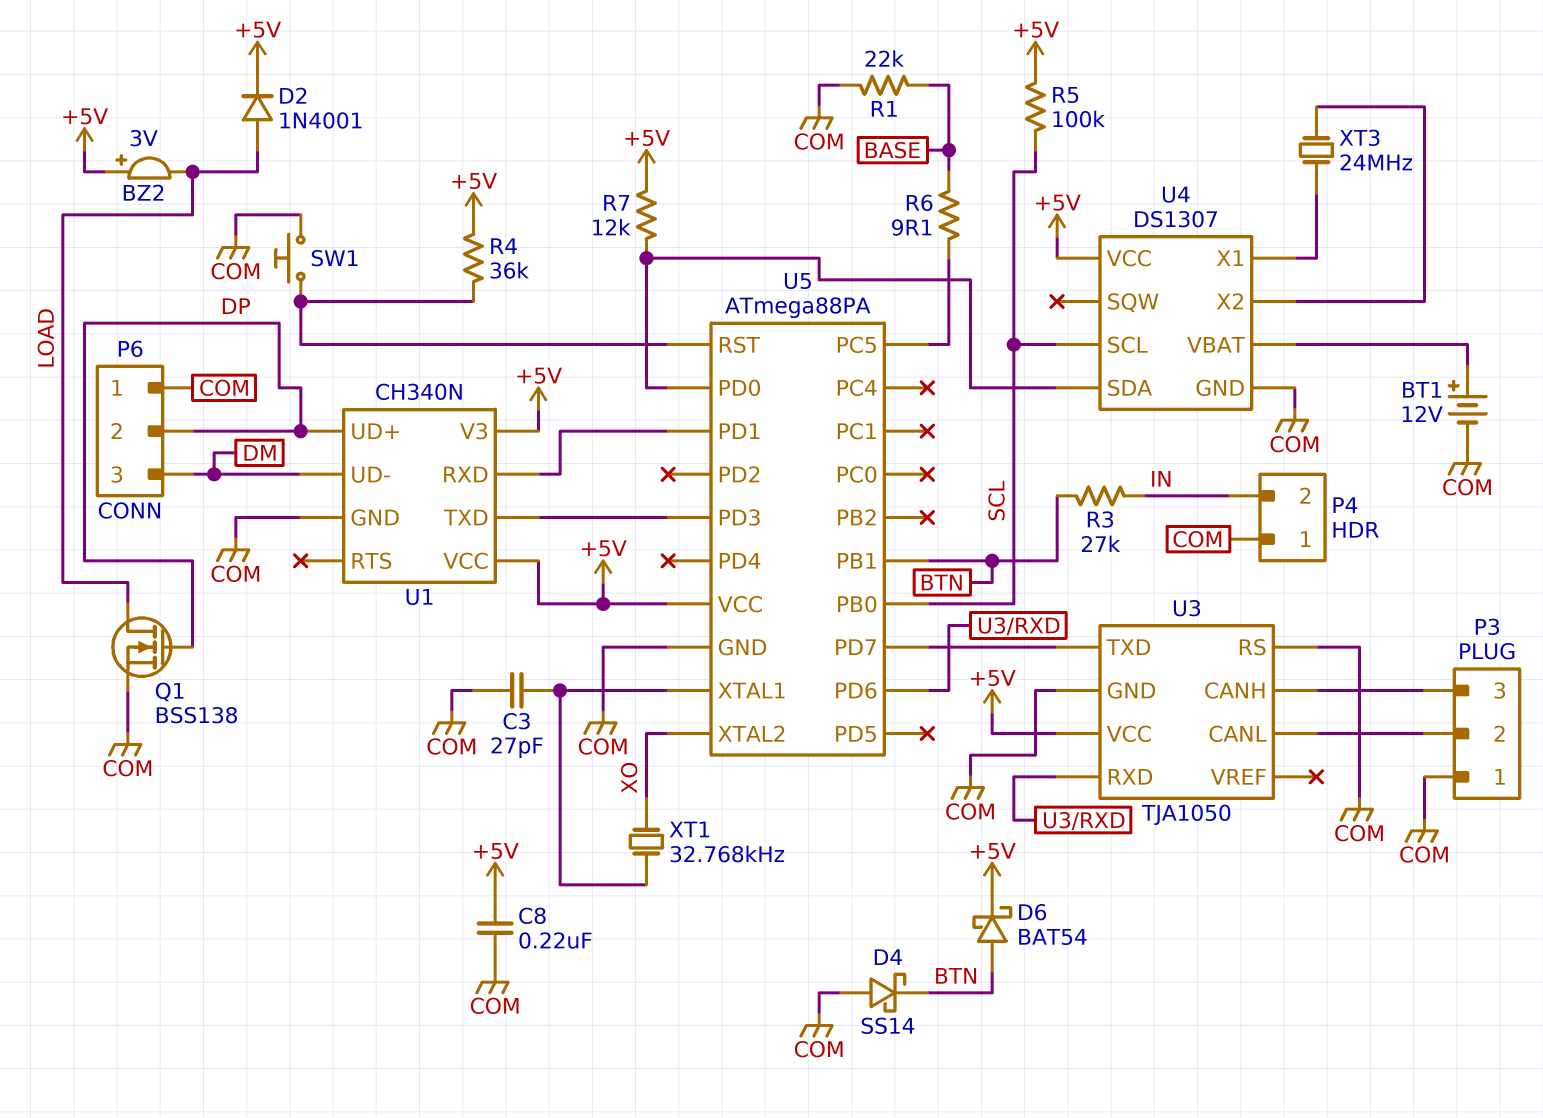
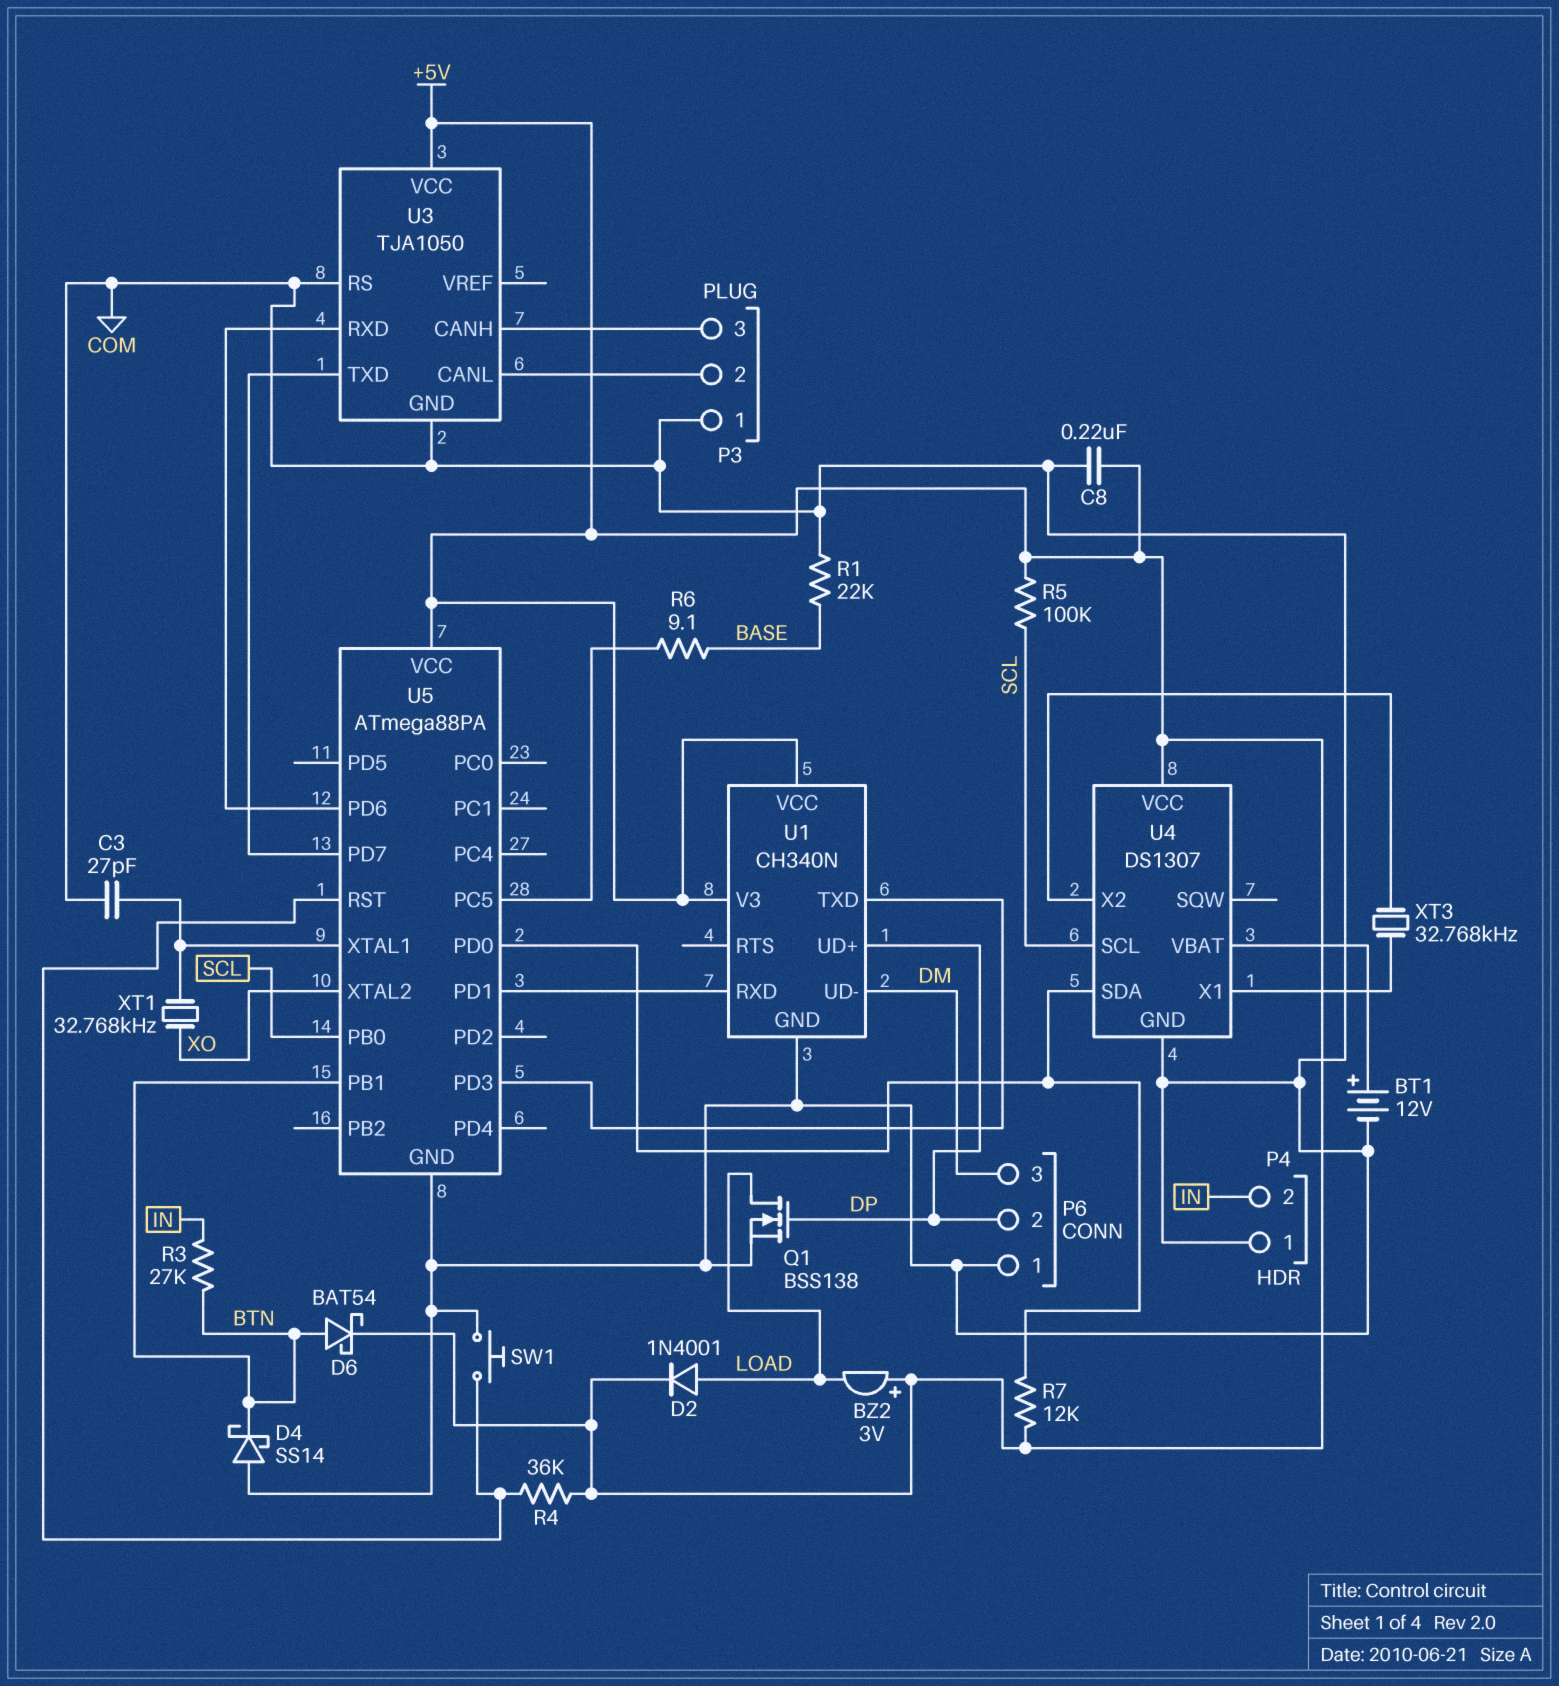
XT3: 24MHz (U4/X1, U4/X2) -> 32.768kHz (U4/X1, U4/X2)

